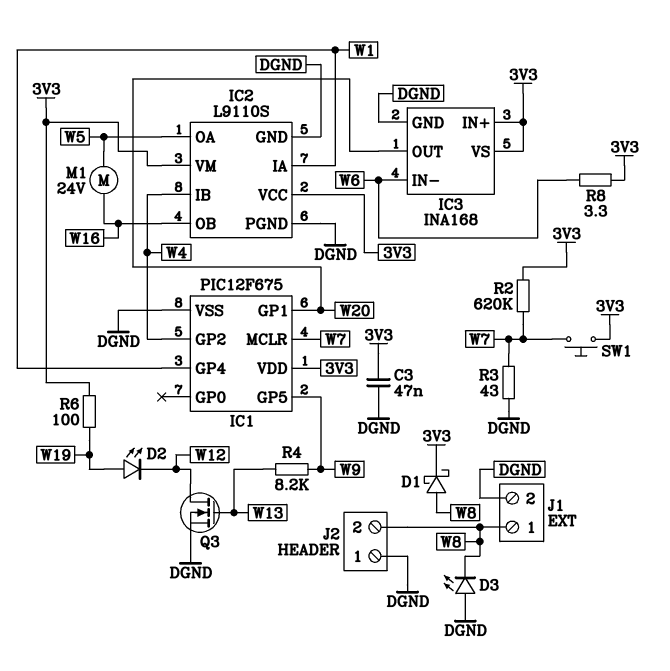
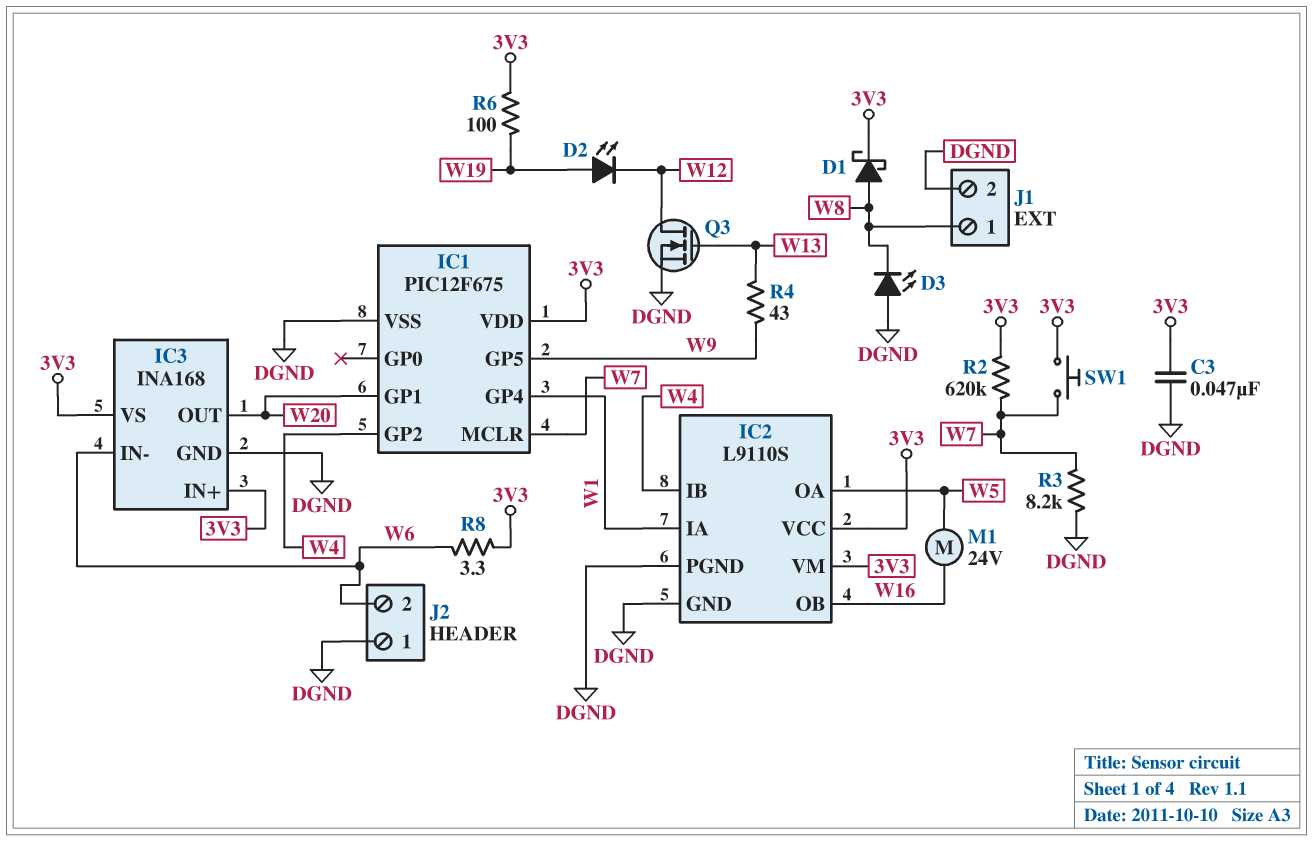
J2 pin 2: W8 -> W6
R3: 43 (DGND, W7) -> 8.2k (DGND, W7)
R4: 8.2k (W9, W13) -> 43 (W9, W13)

